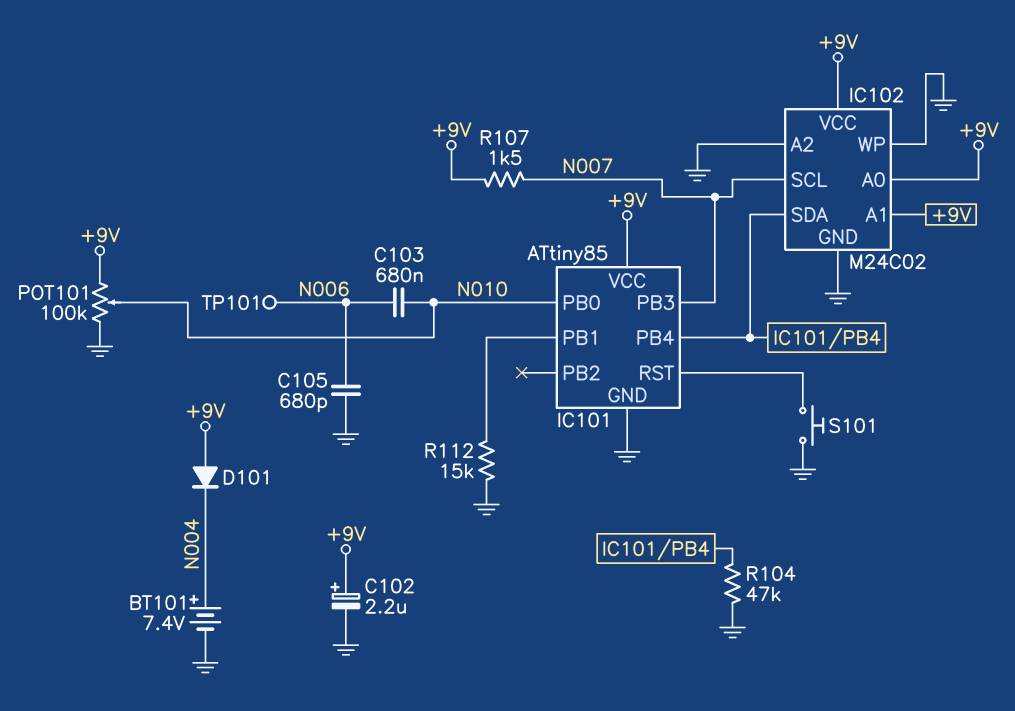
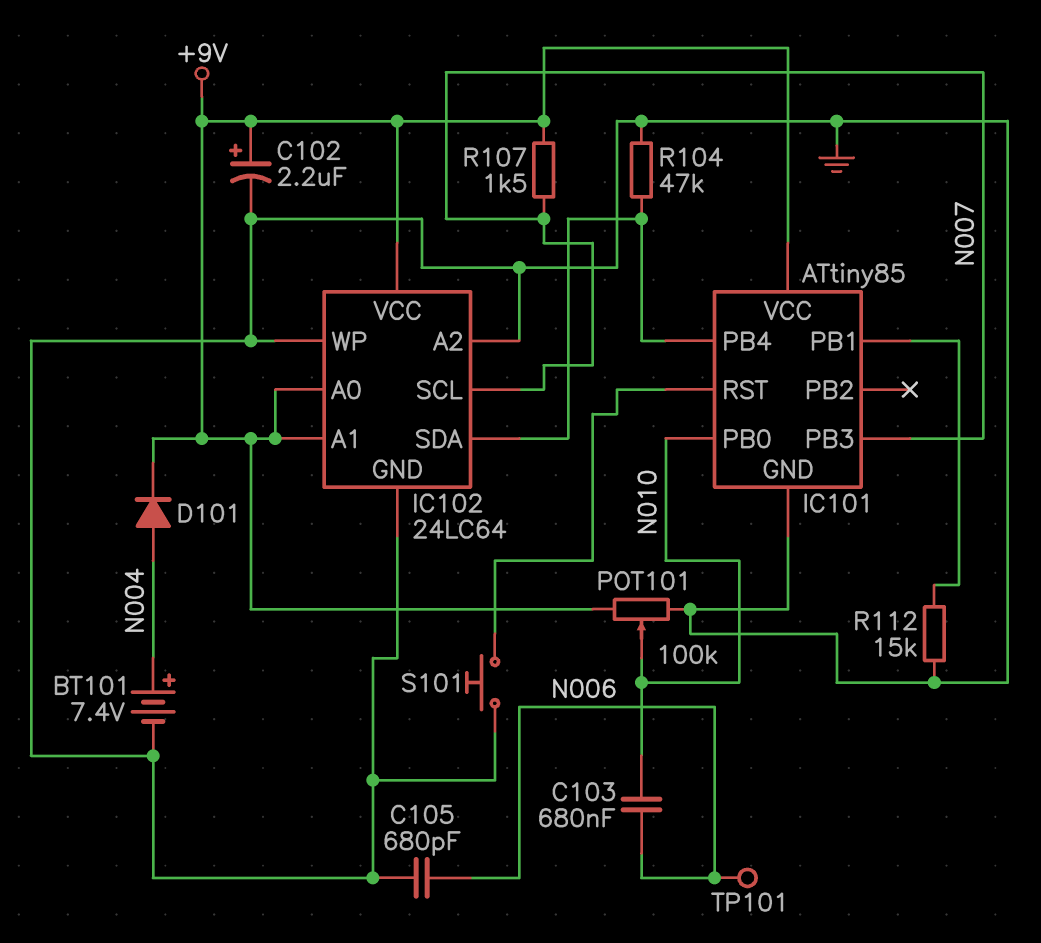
D101: diode (A +9V, K N004) -> diode (A N004, K +9V)
IC102: M24C02 -> 24LC64

